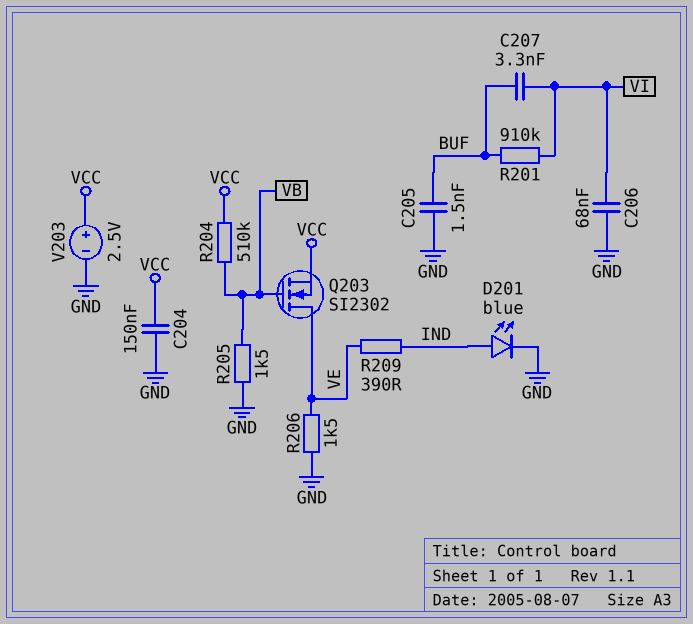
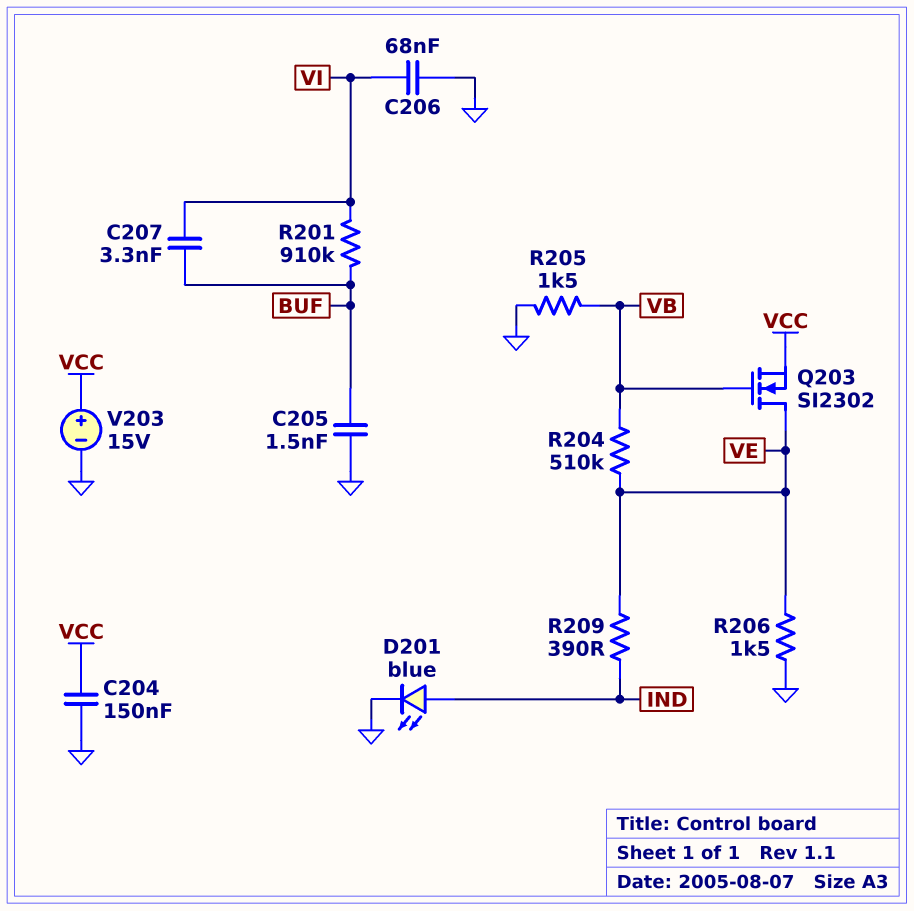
R204: 510k (VB, VCC) -> 510k (VB, VE)
V203: 2.5V (plus VCC, minus GND) -> 15V (plus VCC, minus GND)

